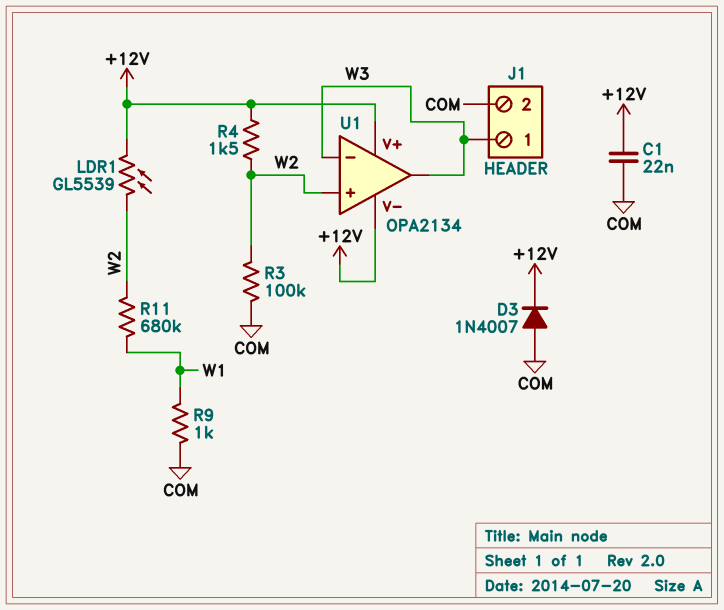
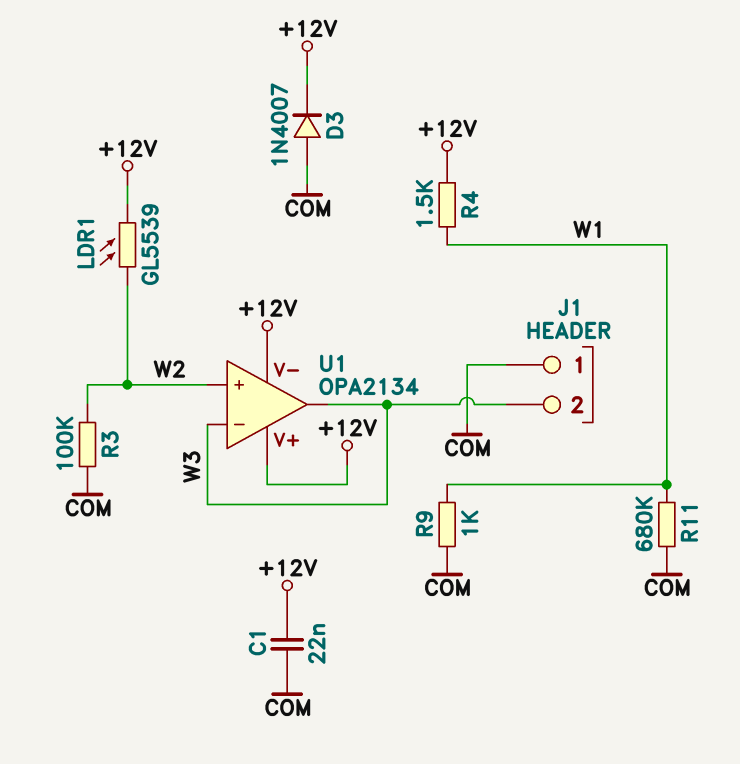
J1 pin 1: W3 -> COM
J1 pin 2: COM -> W3
R4: 1.5k (+12V, W2) -> 1.5k (+12V, W1)
R11: 680k (W1, W2) -> 680k (COM, W1)

